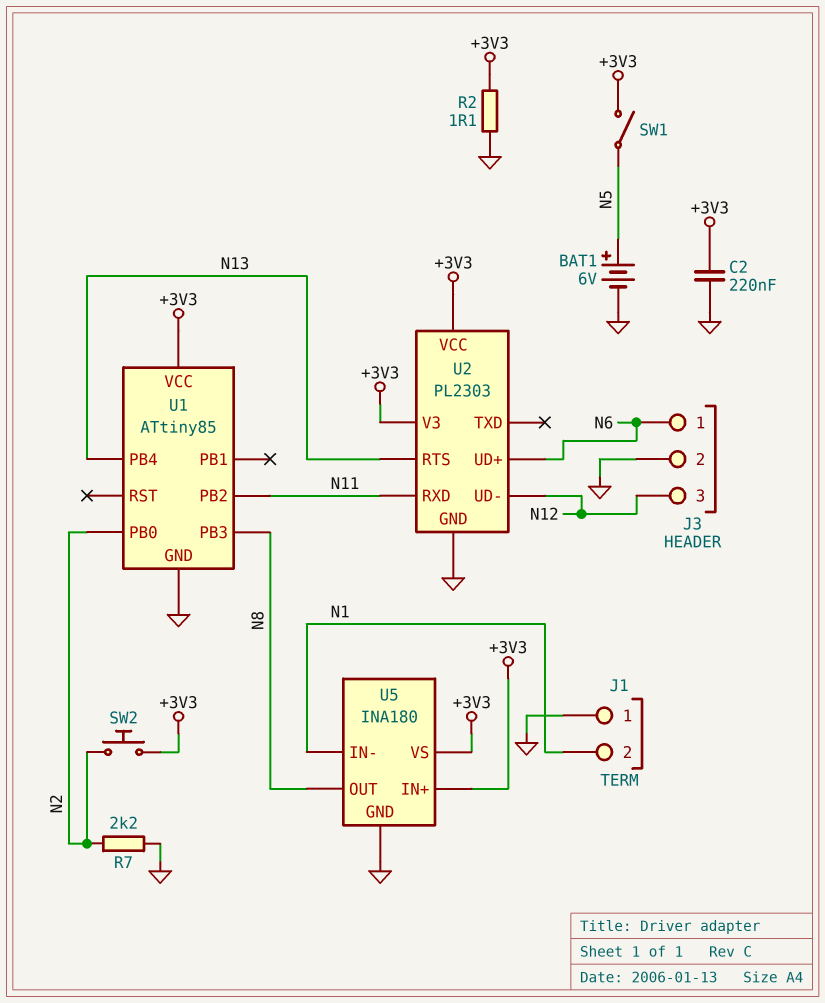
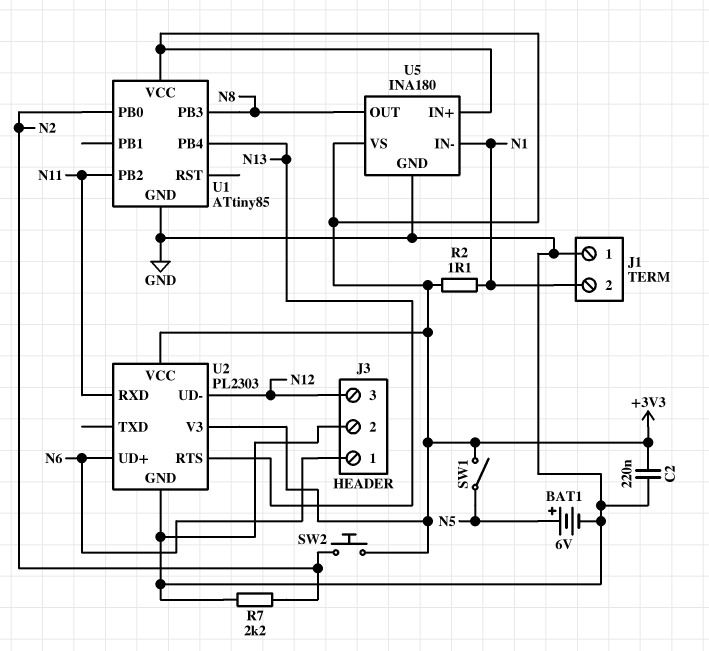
R2: 1.1 (+3V3, GND) -> 1.1 (+3V3, N1)

